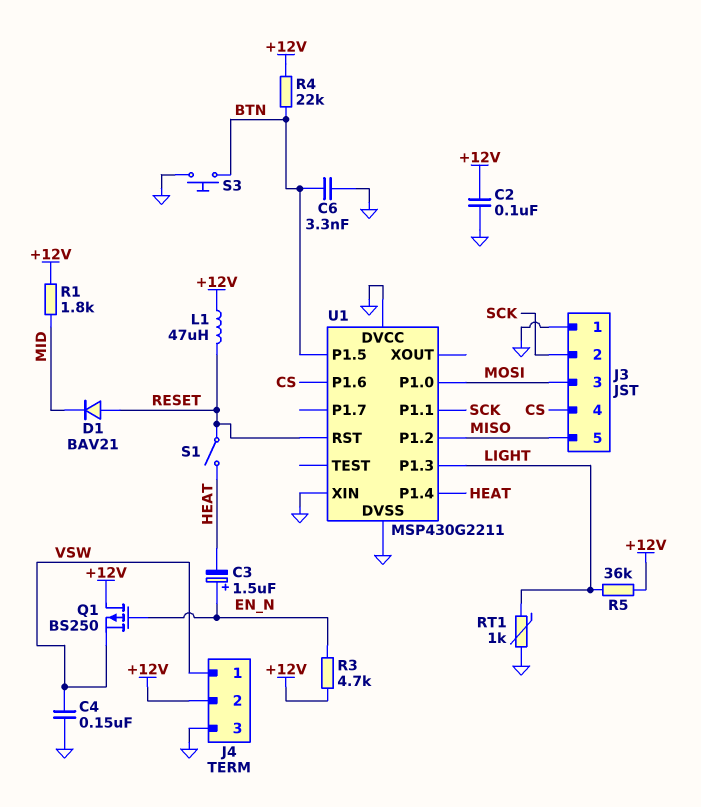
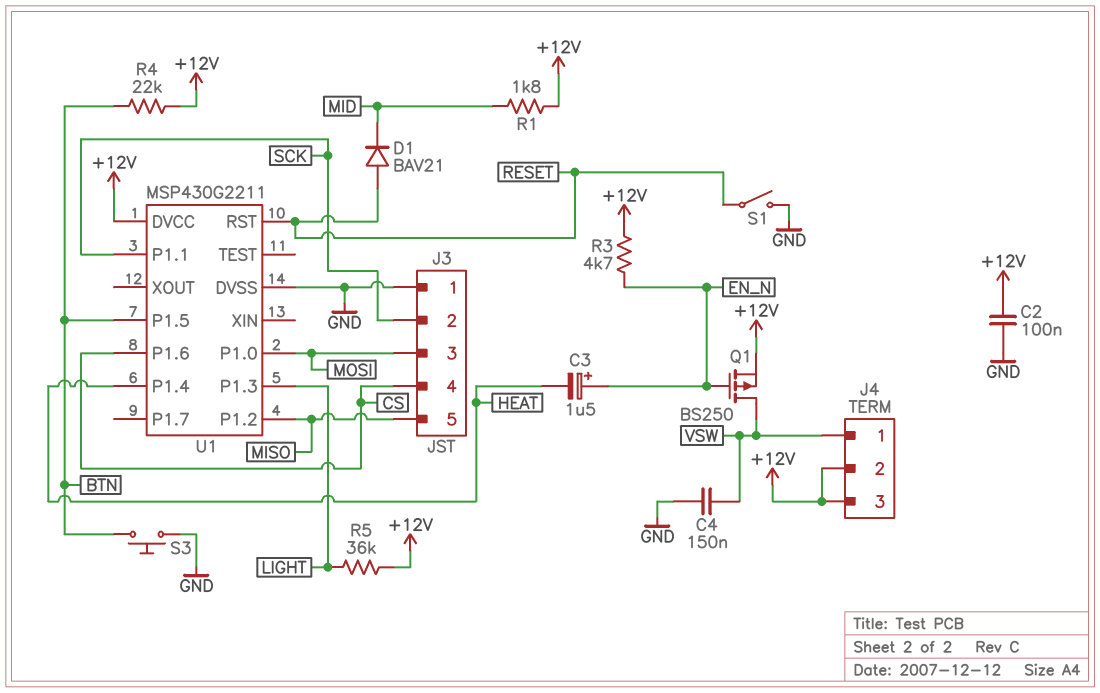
C6: 3.3nF (BTN, GND) -> none
J4 pin 3: GND -> +12V
L1: 47uH (+12V, RESET) -> none
Q1: PMOS BS250 (G EN_N, D +12V, S VSW) -> PMOS BS250 (G EN_N, D VSW, S +12V)
RT1: 1k (GND, LIGHT) -> none
S1: switch (HEAT, RESET) -> switch (GND, RESET)
U1 pin DVCC: GND -> +12V
U1 pin XIN: GND -> none

